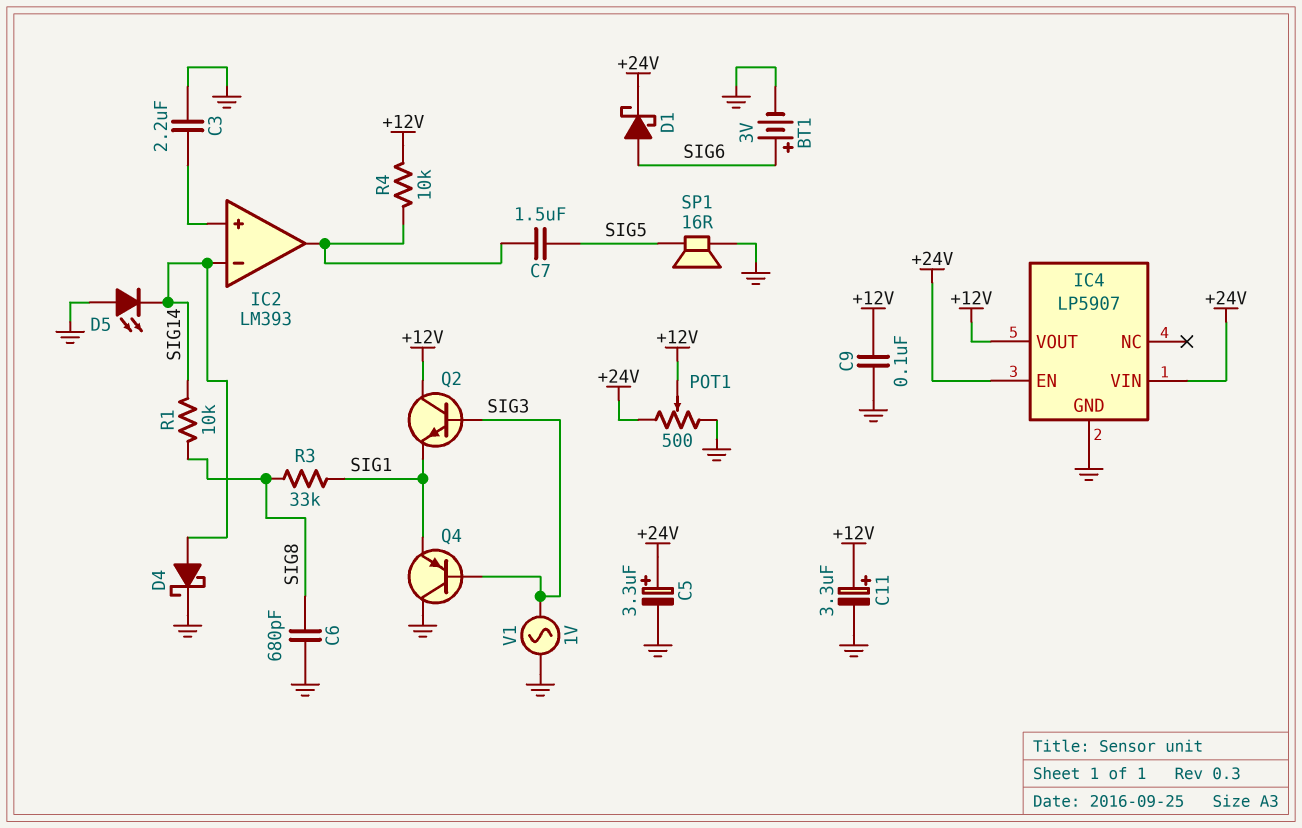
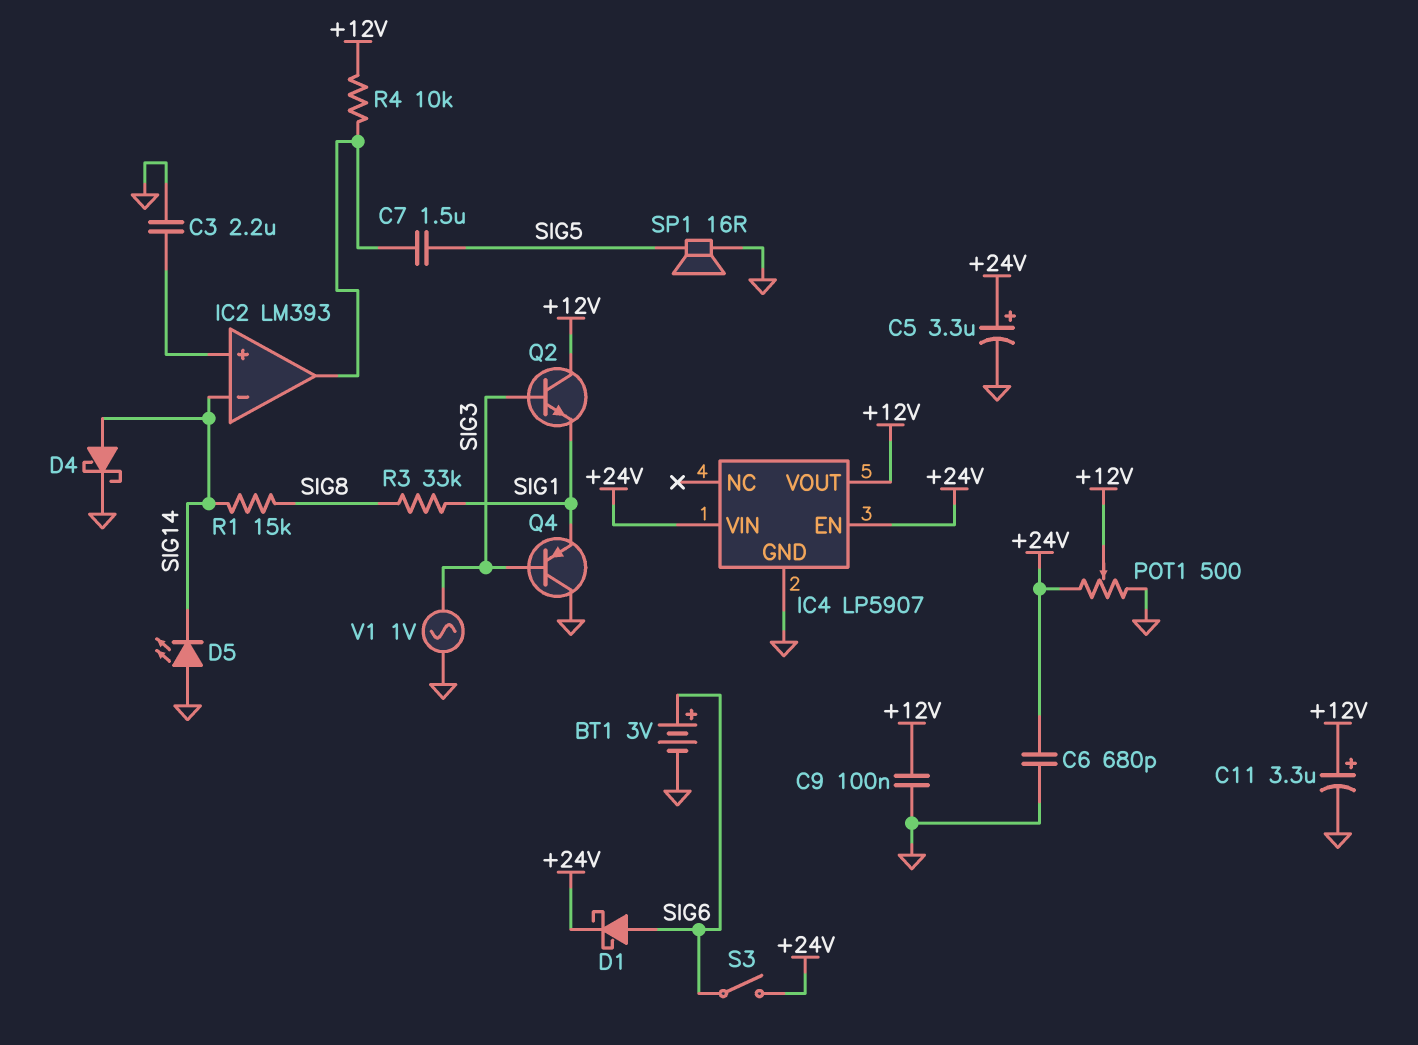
C6: 680pF (GND, SIG8) -> 680pF (+24V, GND)
R1: 10k (SIG8, SIG14) -> 15k (SIG8, SIG14)
S3: none -> switch (+24V, SIG6)

